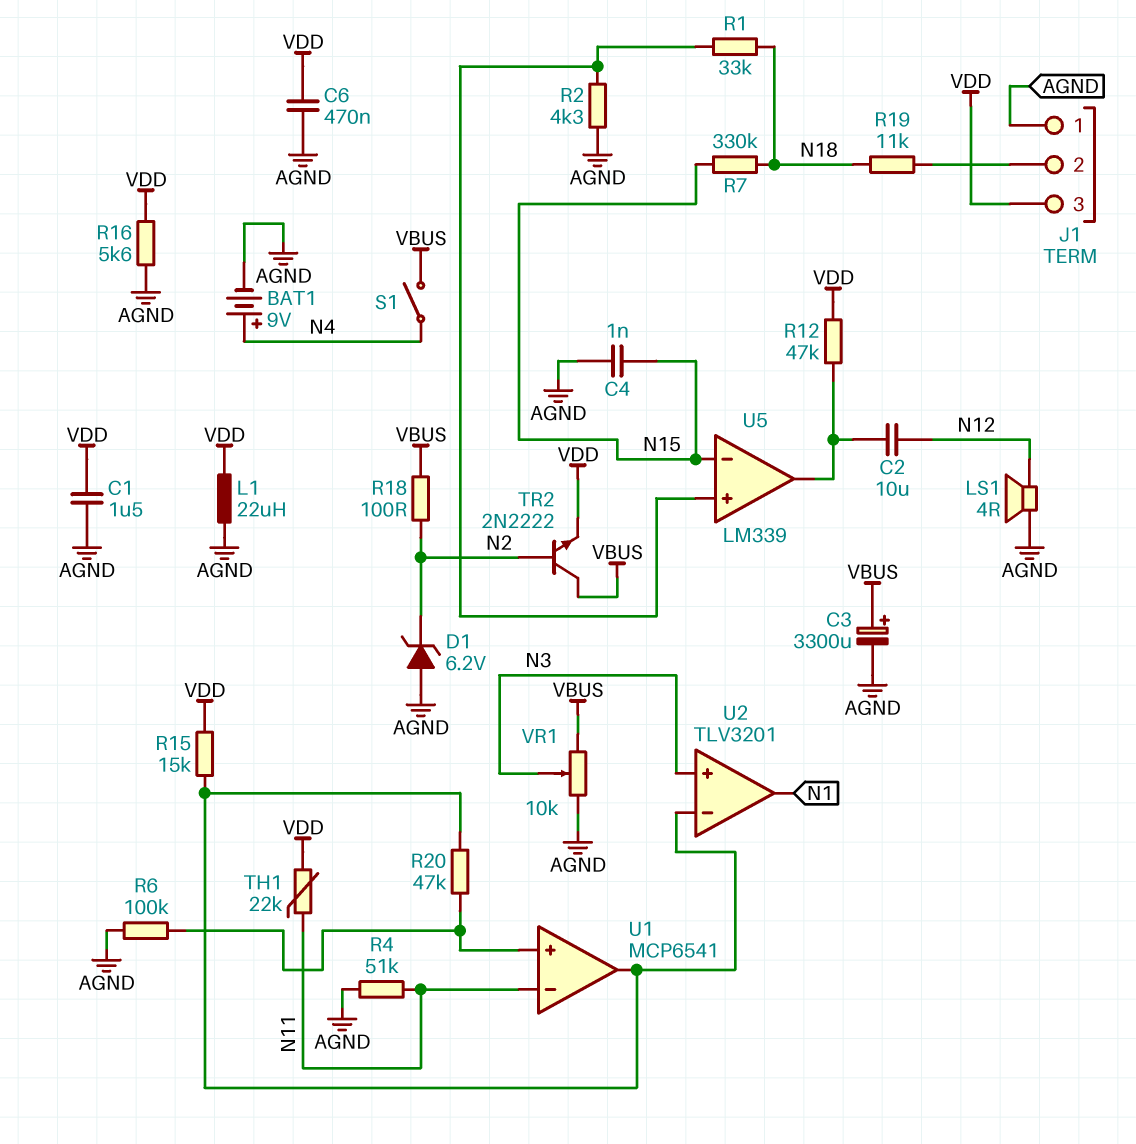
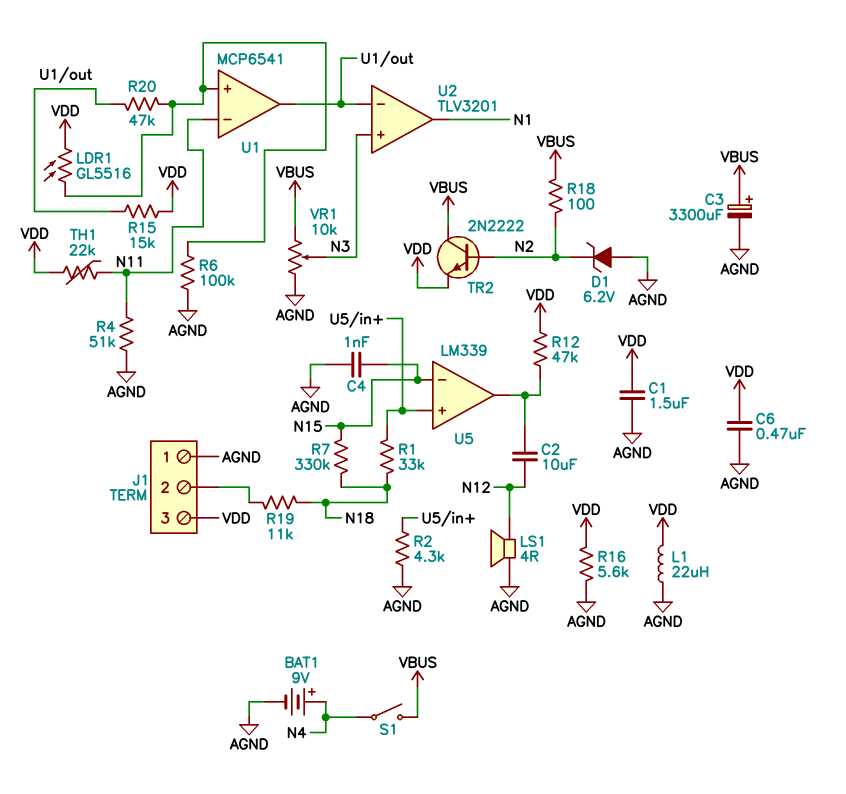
LDR1: none -> GL5516 (U1/in+, VDD)

